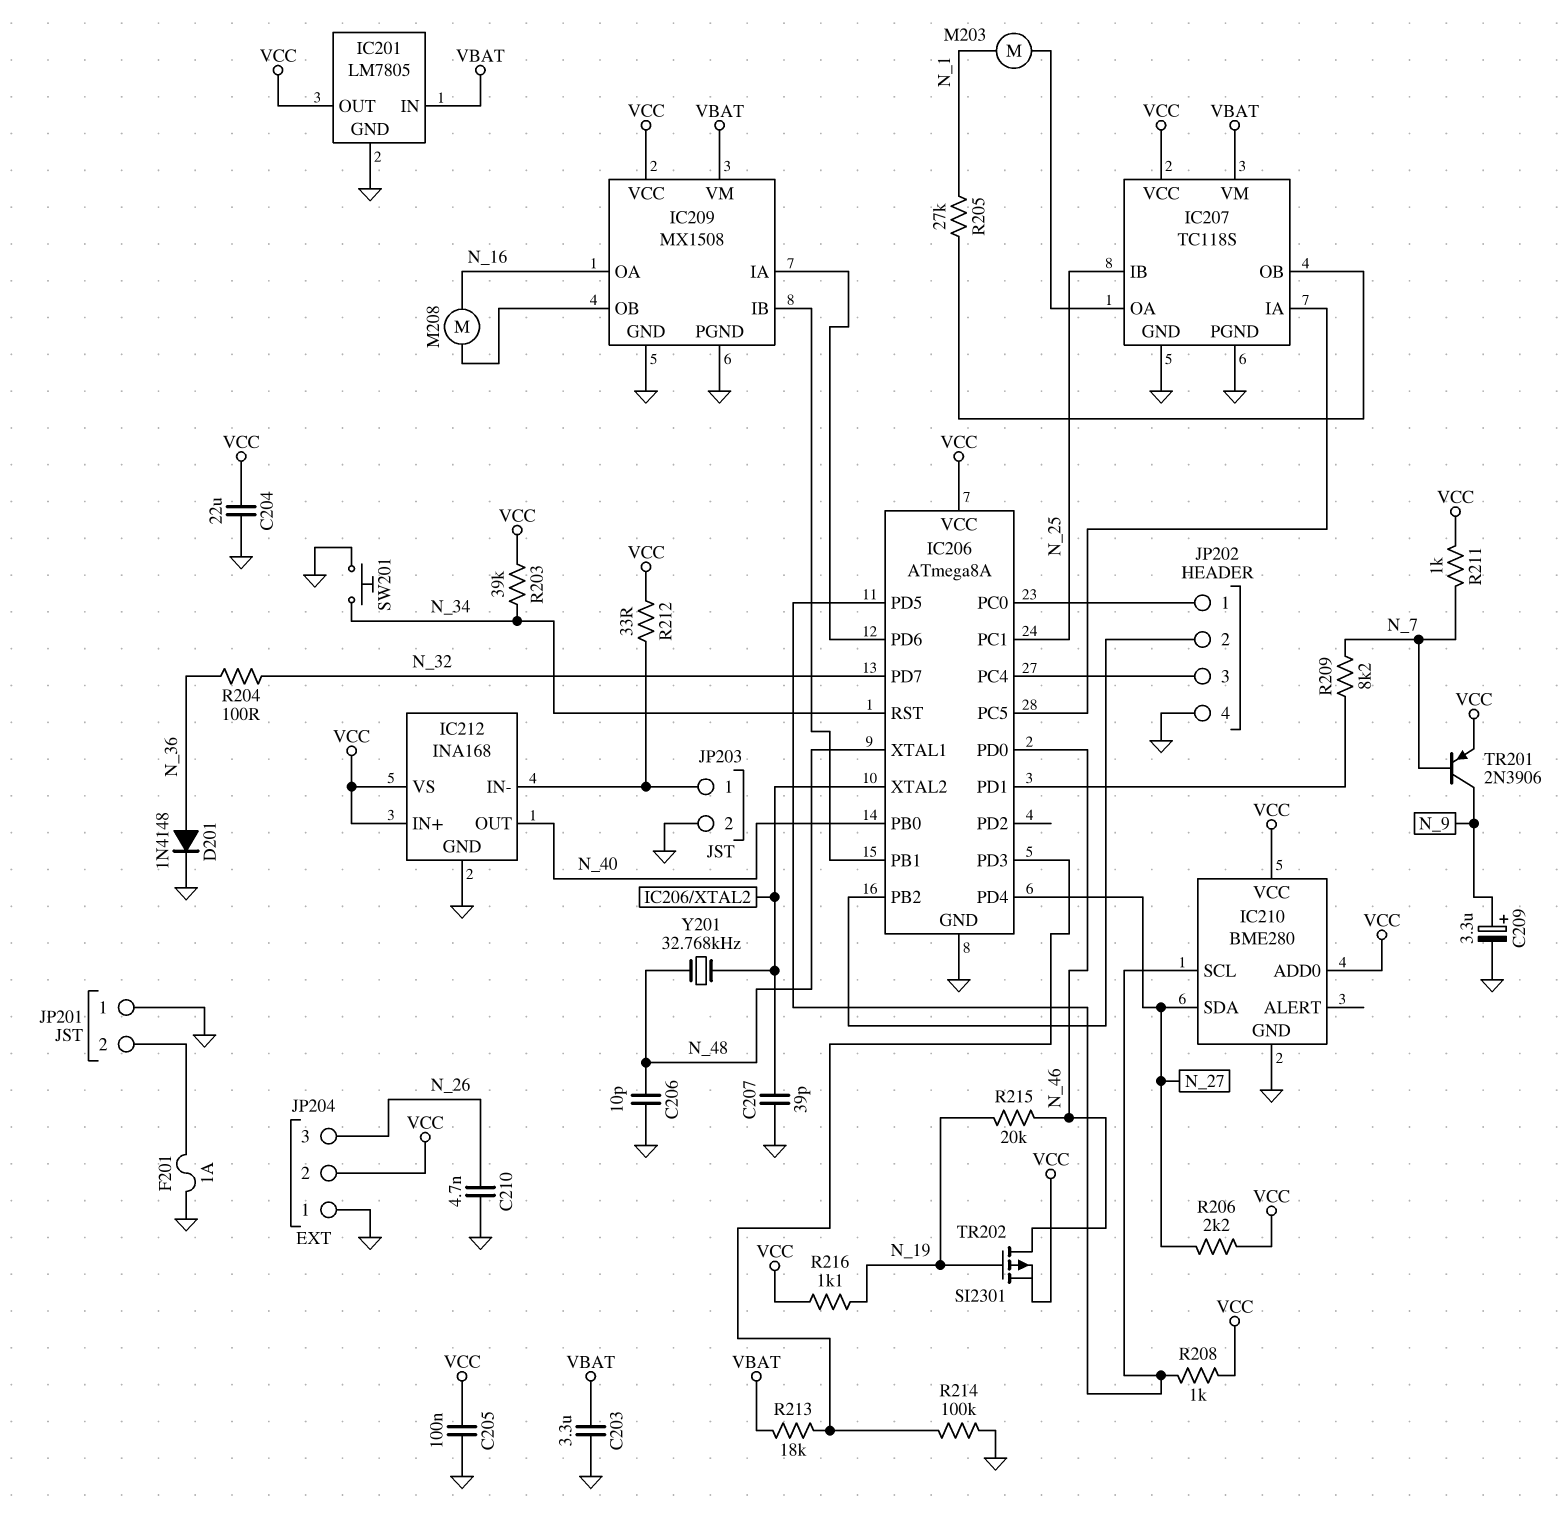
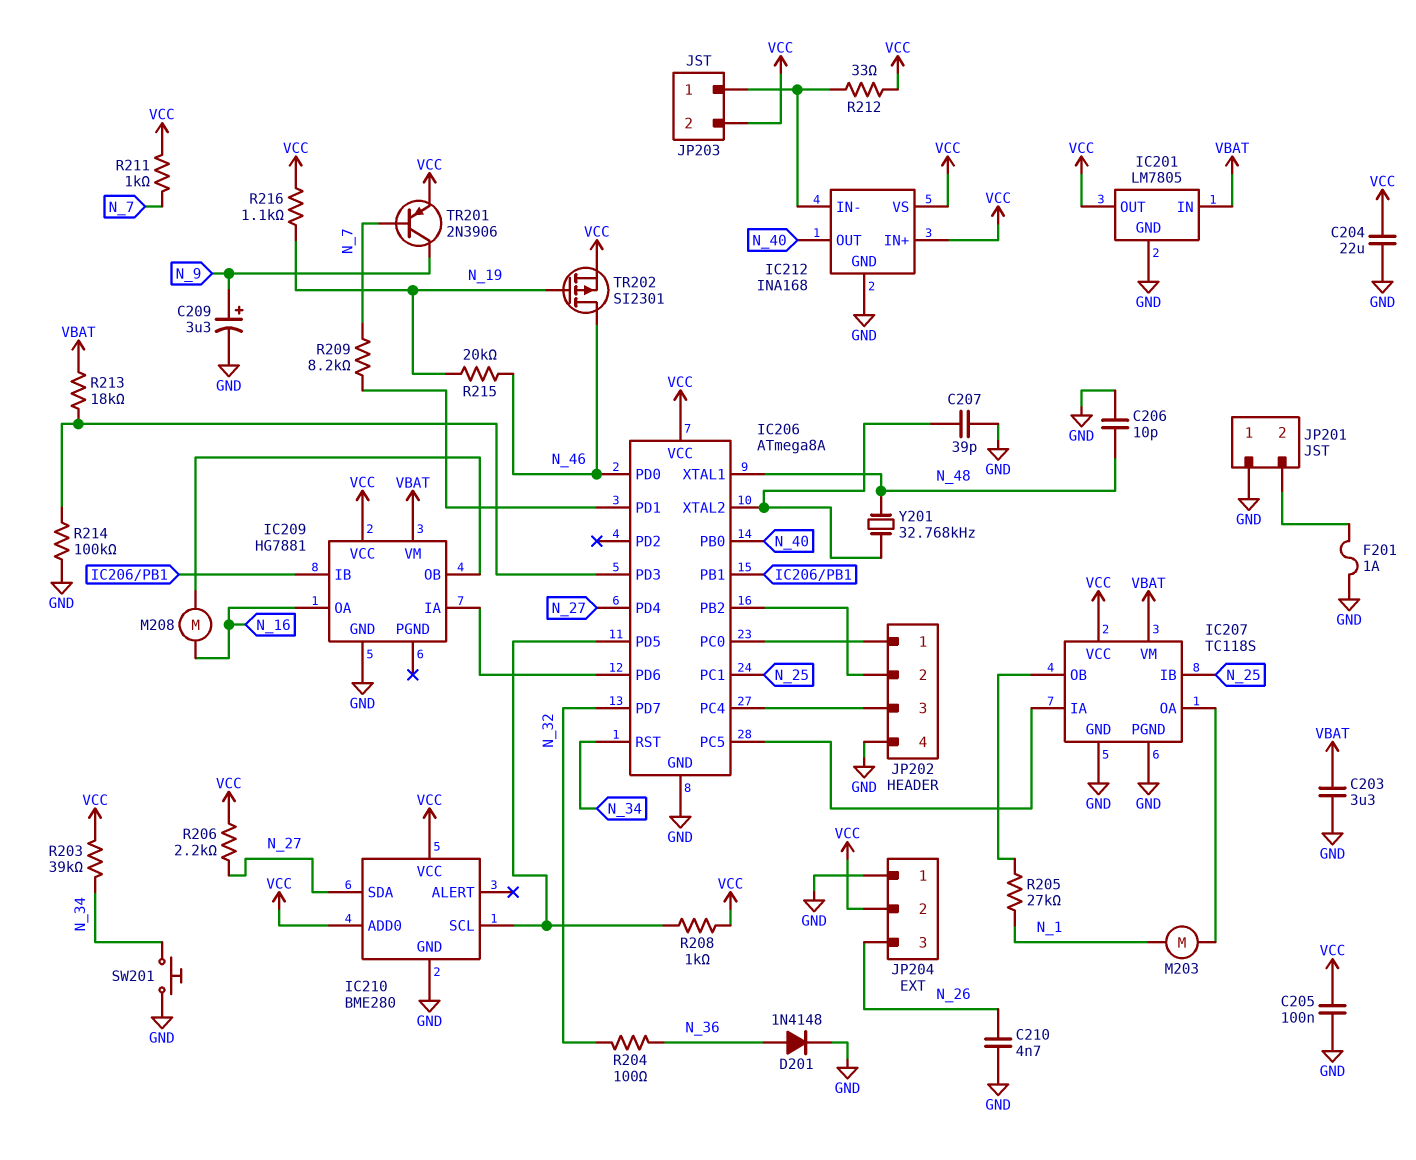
IC209: MX1508 -> HG7881
IC209 pin PGND: GND -> none
JP203 pin 2: GND -> VCC

